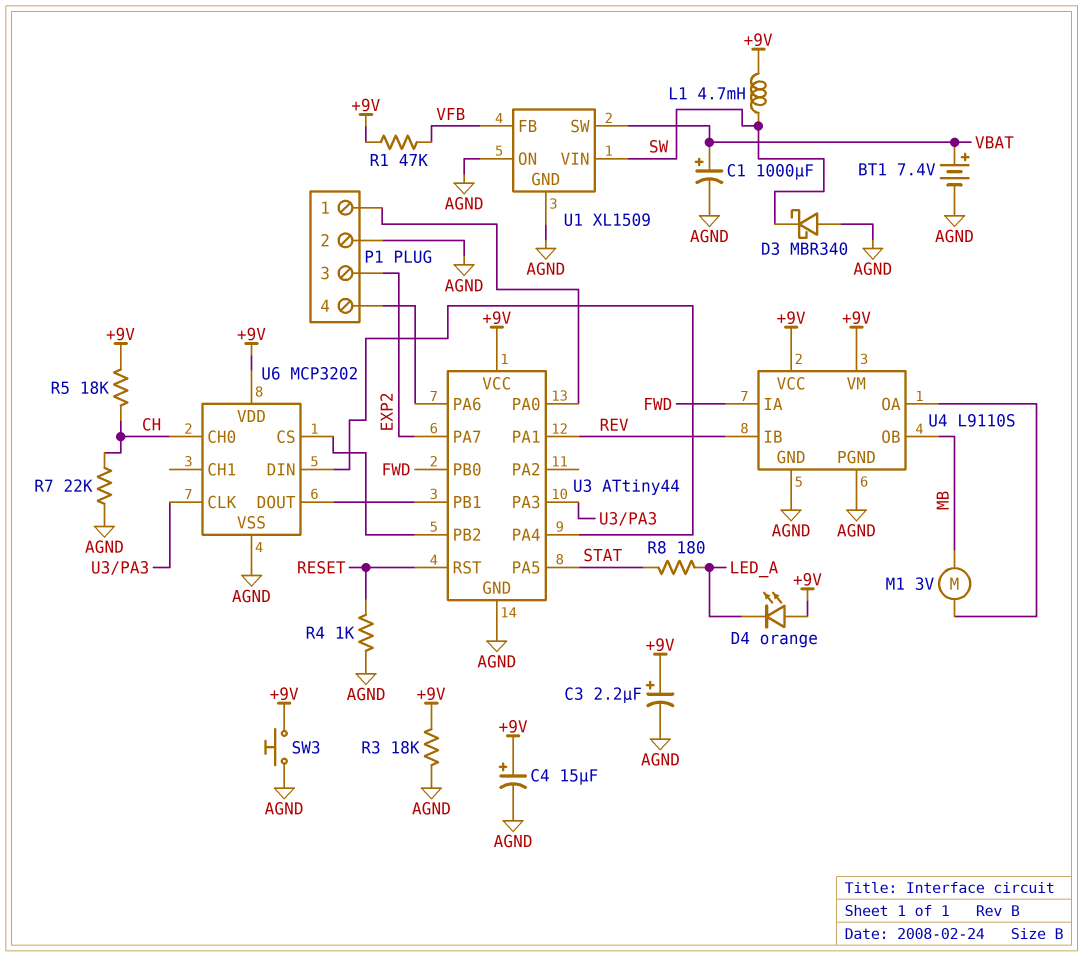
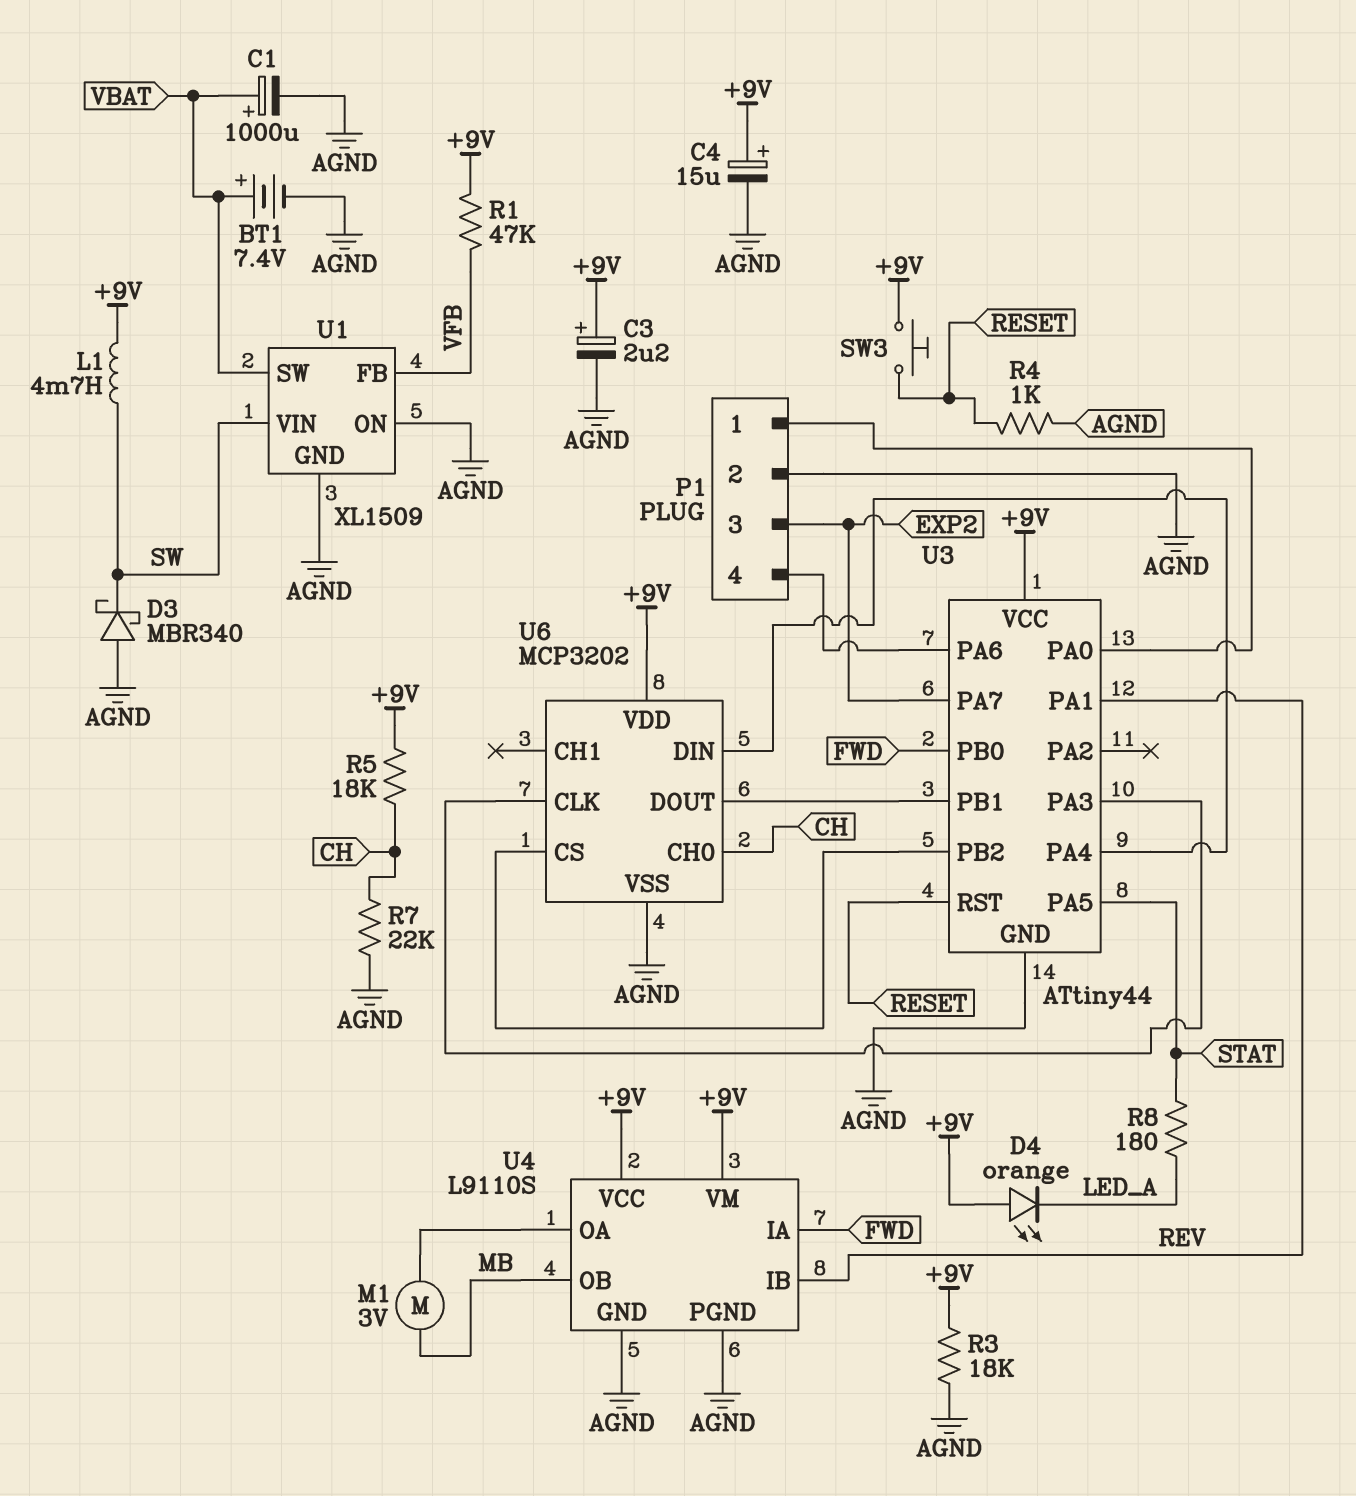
SW3: button (+9V, AGND) -> button (+9V, RESET)

